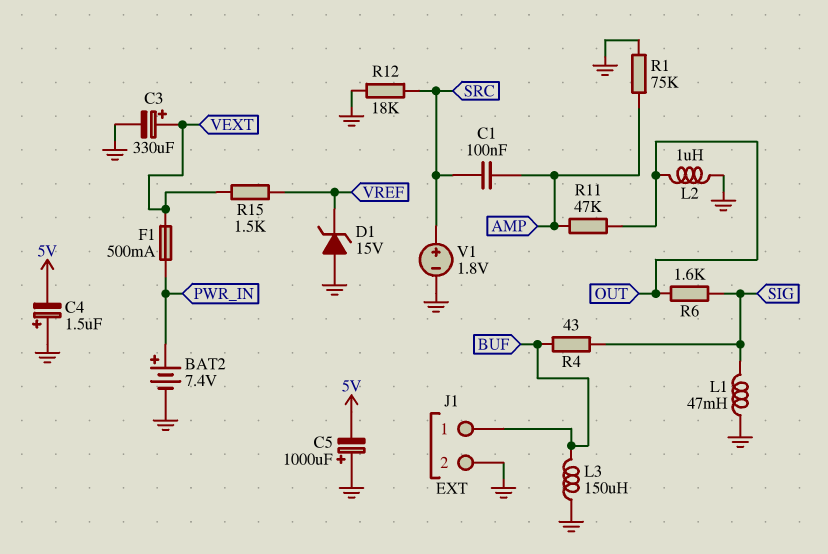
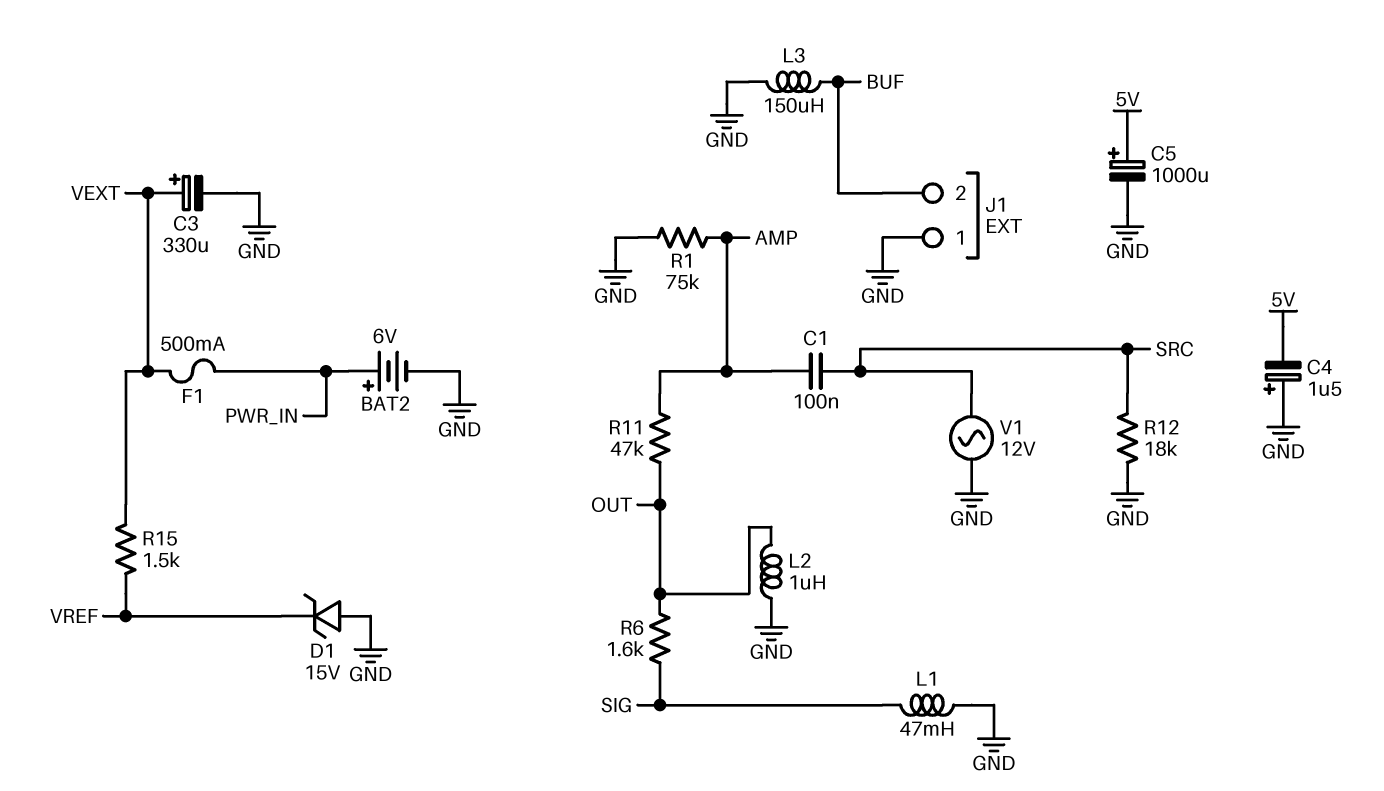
BAT2: 7.4V (plus PWR_IN, minus GND) -> 6V (plus PWR_IN, minus GND)
C5: 1000uF (plus GND, minus 5V) -> 1000uF (plus 5V, minus GND)
J1 pin 1: BUF -> GND
J1 pin 2: GND -> BUF
R4: 43 (BUF, SIG) -> none
V1: 1.8V (plus SRC, minus GND) -> AC 12V (GND, SRC)

